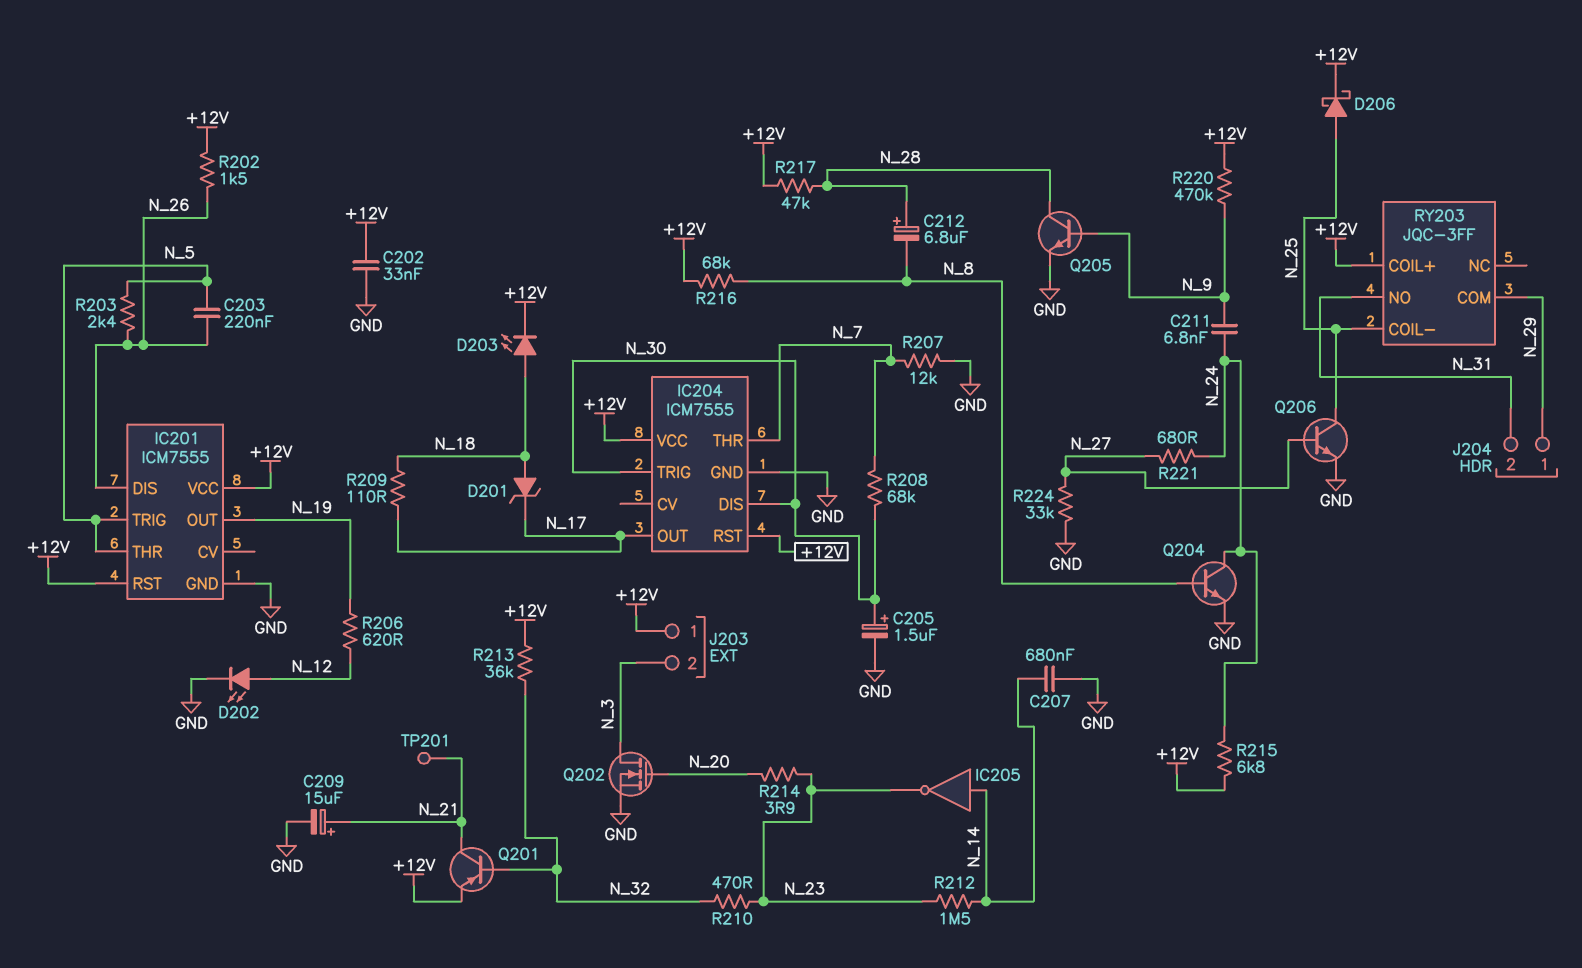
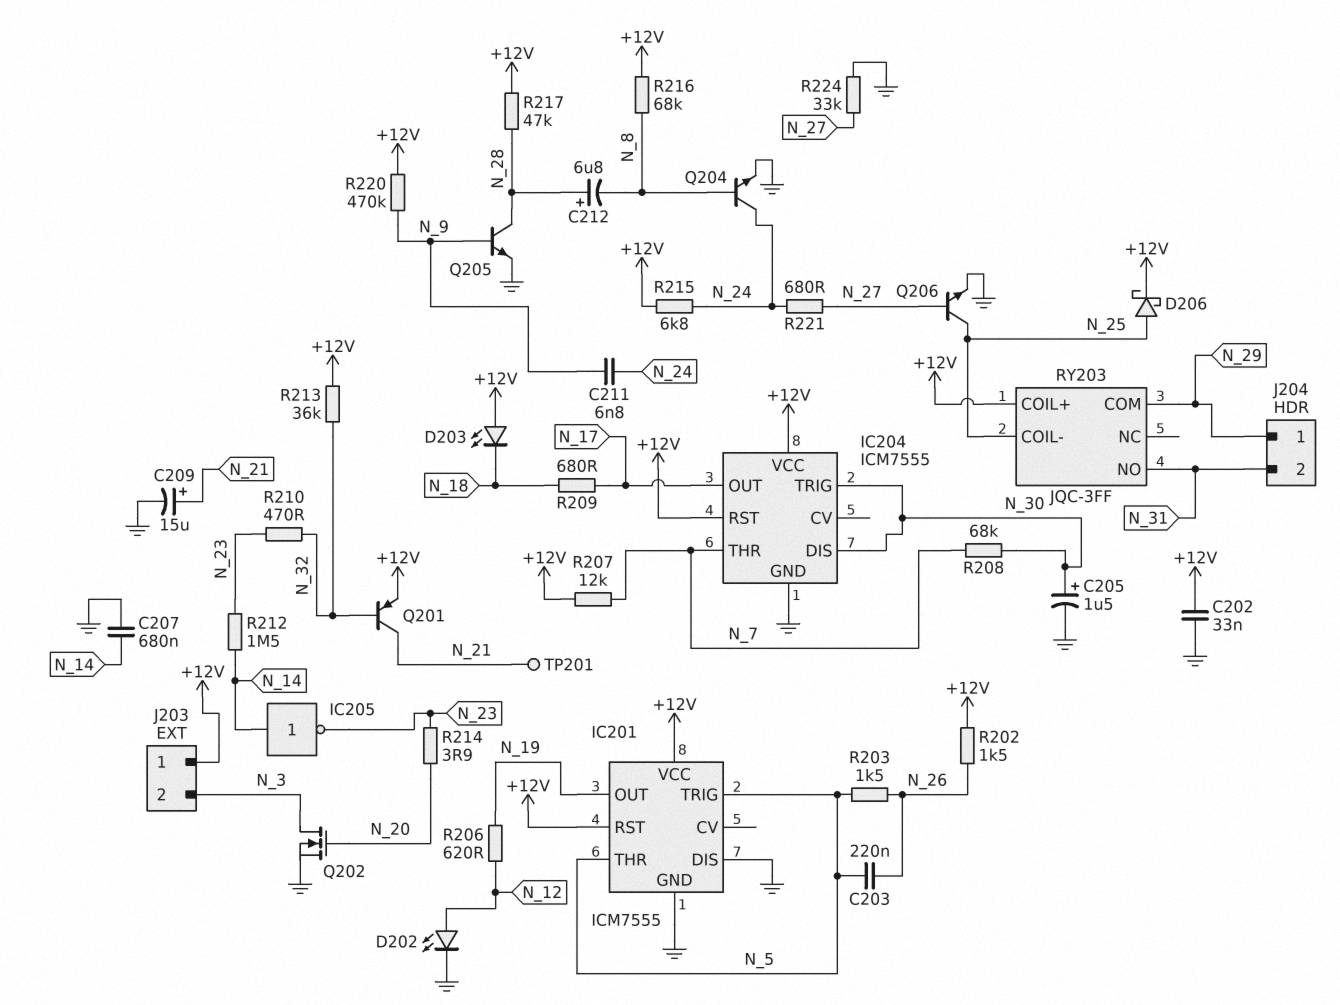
D201: zener (A N_18, K N_17) -> none
D203: LED (A N_18, K +12V) -> LED (A +12V, K N_18)
IC201 pin DIS: N_26 -> GND
R203: 2.4k (N_5, N_26) -> 1.5k (N_5, N_26)
R207: 12k (GND, N_7) -> 12k (+12V, N_7)
R209: 110 (N_17, N_18) -> 680 (N_17, N_18)

